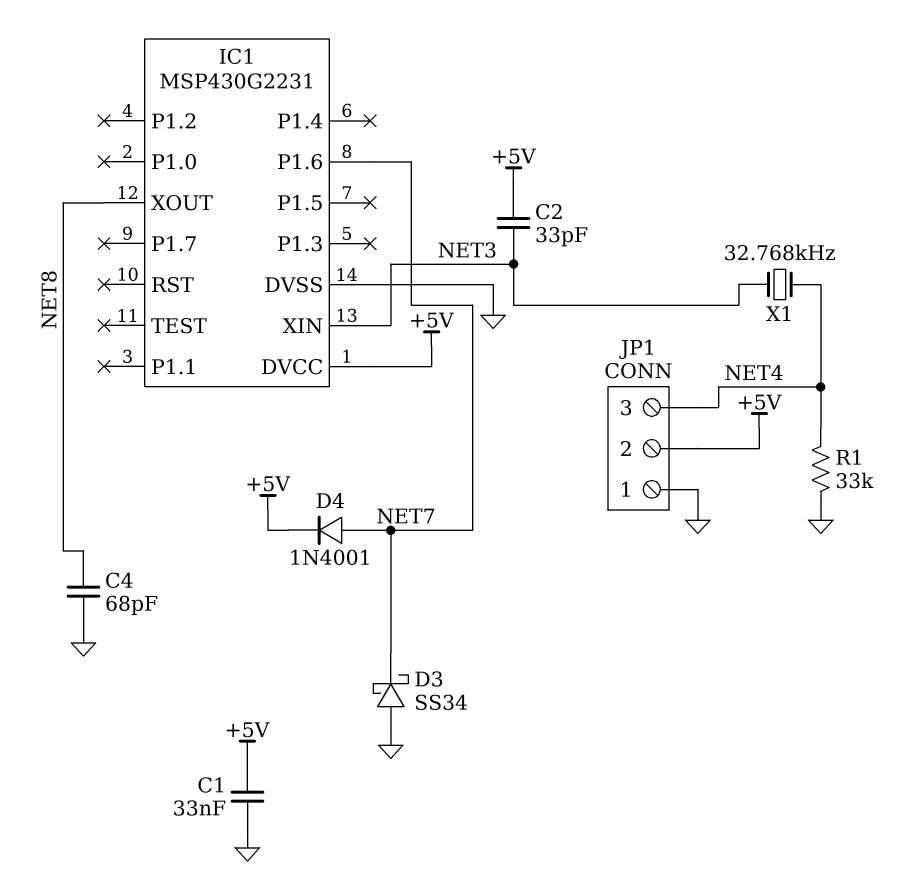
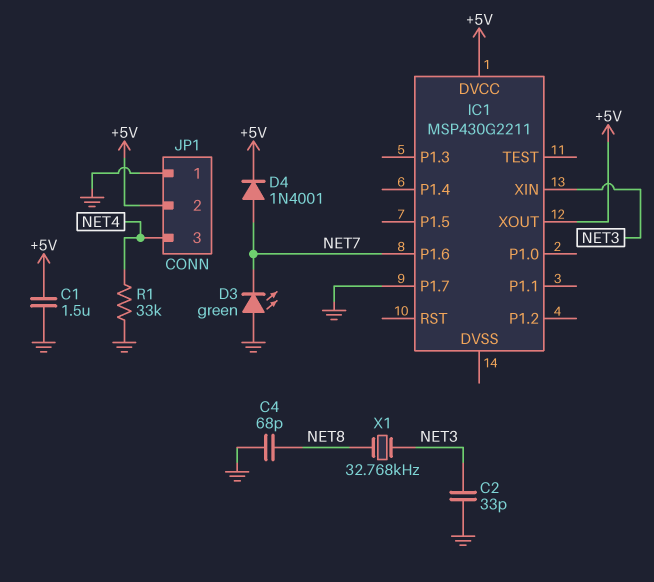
C1: 33nF (+5V, GND) -> 1.5uF (+5V, GND)
C2: 33pF (+5V, NET3) -> 33pF (GND, NET3)
D3: schottky SS34 (A GND, K NET7) -> LED green (A GND, K NET7)
IC1: MSP430G2231 -> MSP430G2211
IC1 pin DVSS: GND -> none
IC1 pin P1.7: none -> GND
IC1 pin XOUT: NET8 -> +5V
X1: 32.768kHz (NET3, NET4) -> 32.768kHz (NET3, NET8)

